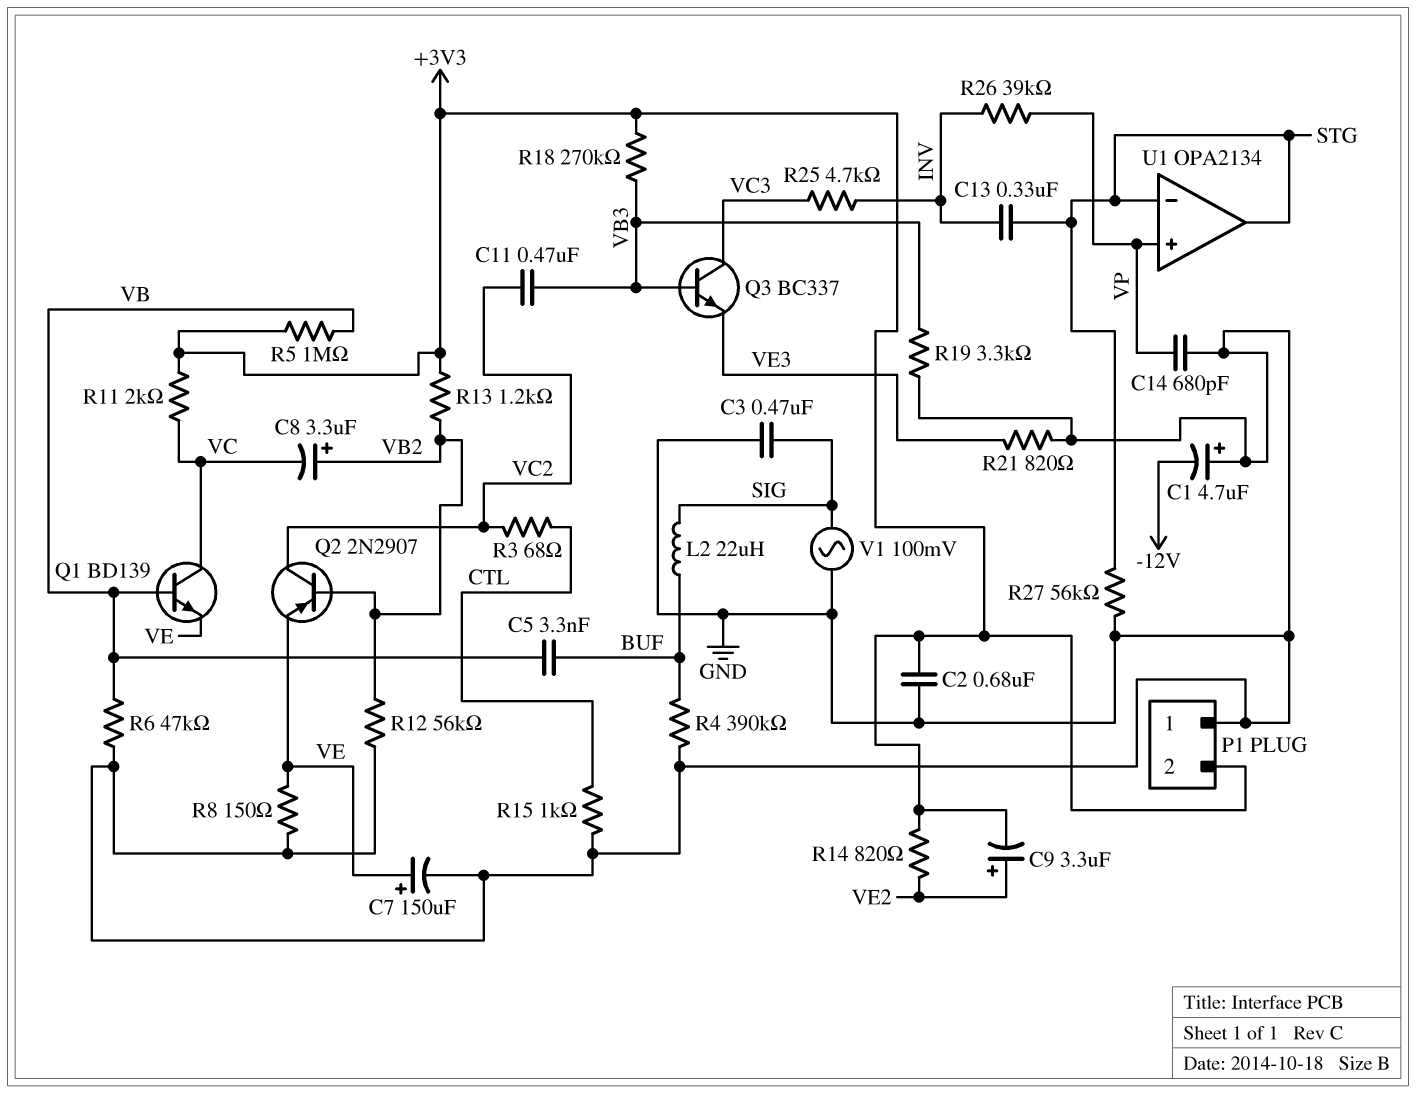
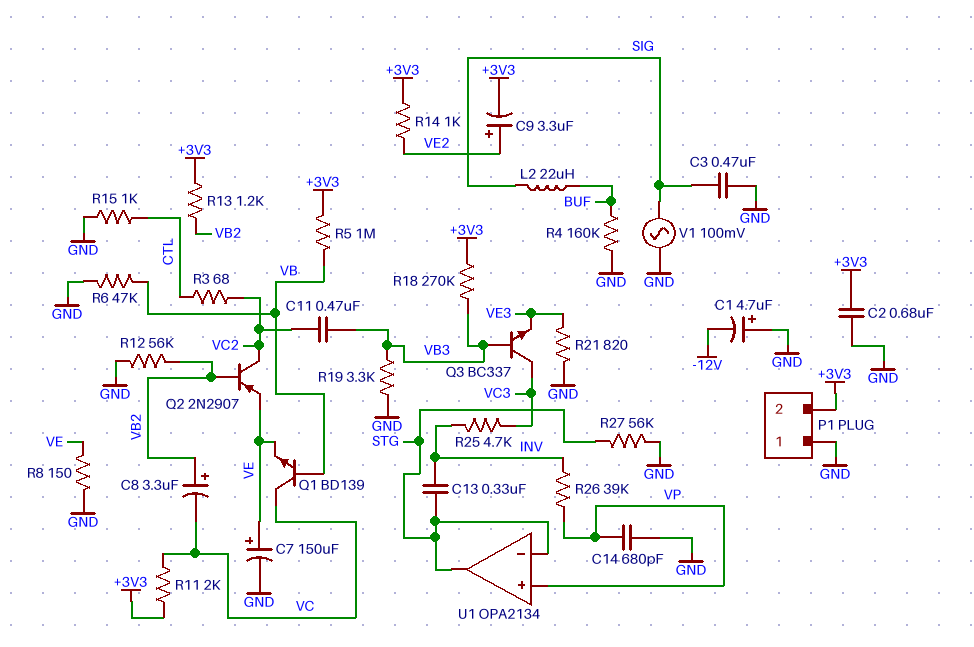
C5: 3.3nF (BUF, VB) -> none
R4: 390k (BUF, GND) -> 160k (BUF, GND)
R14: 820 (+3V3, VE2) -> 1k (+3V3, VE2)

